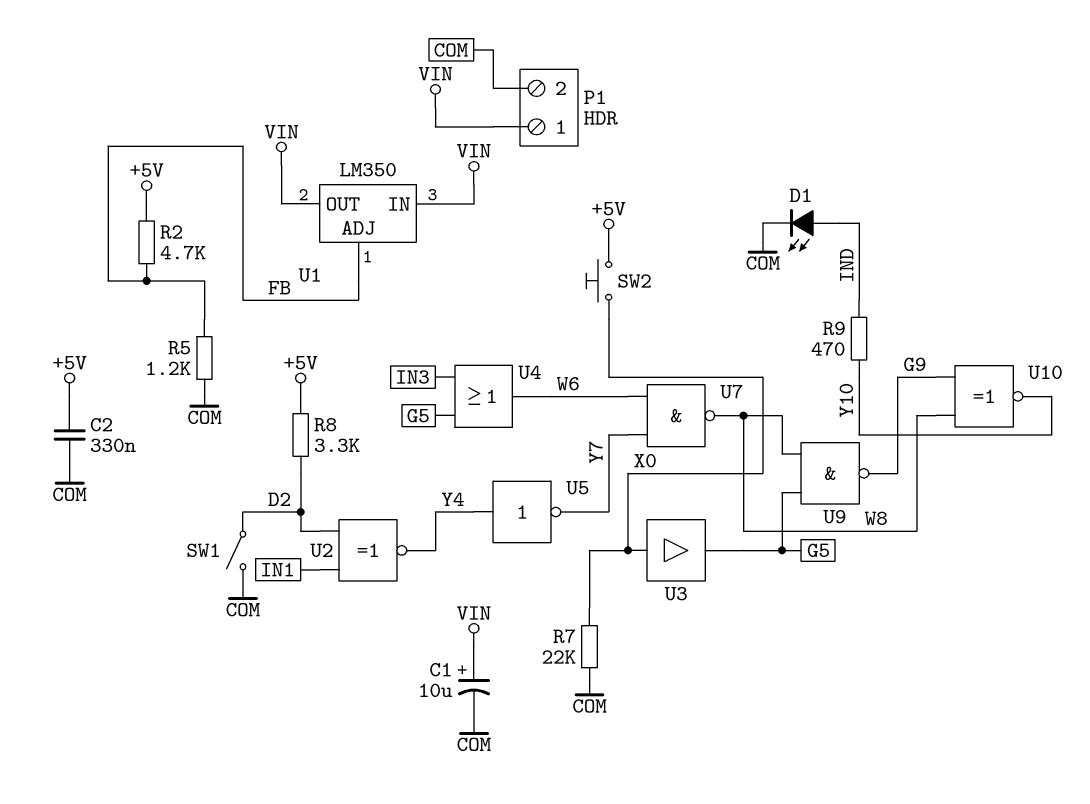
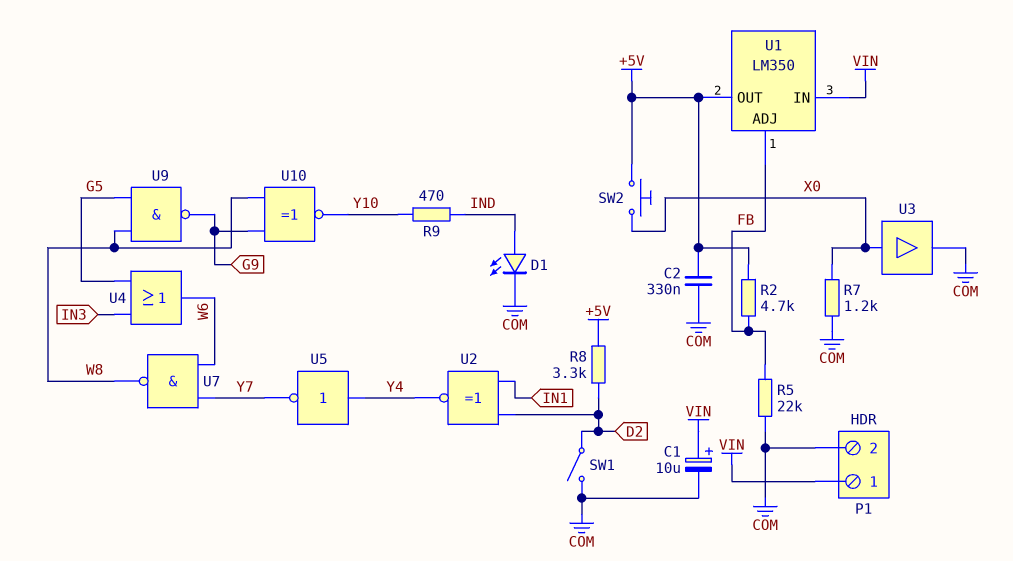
R5: 1.2k (COM, FB) -> 22k (COM, FB)
R7: 22k (COM, X0) -> 1.2k (COM, X0)
U1 pin OUT: VIN -> +5V
U3: buffer (in X0, out G5) -> buffer (in X0, out COM)

